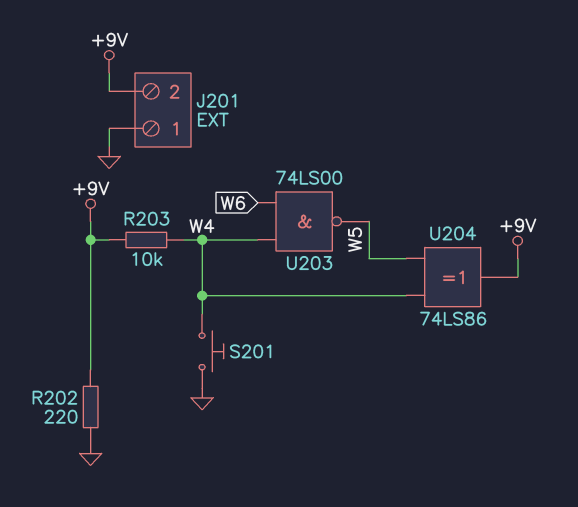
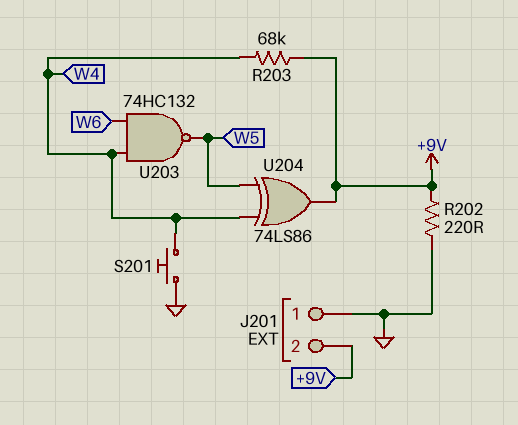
R203: 10k (+9V, W4) -> 68k (+9V, W4)
U203: NAND 74LS00 (in W4, in W6, out W5) -> NAND 74HC132 (in W4, in W6, out W5)

